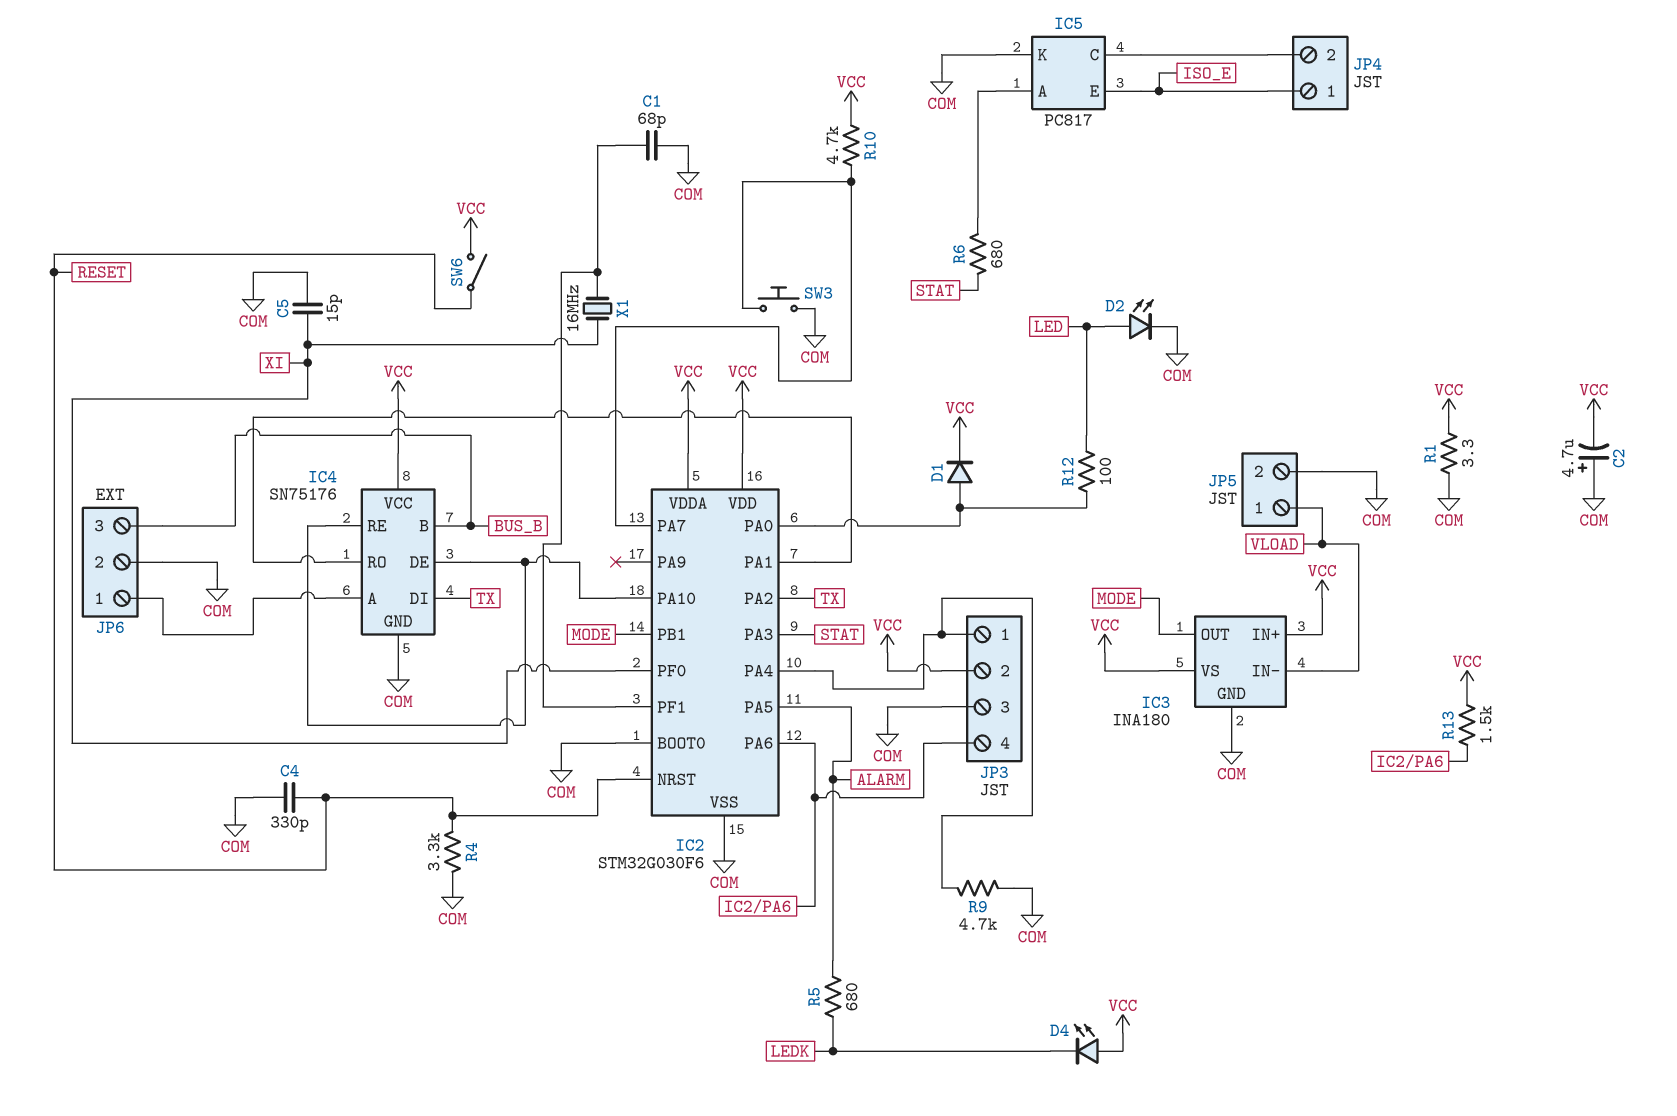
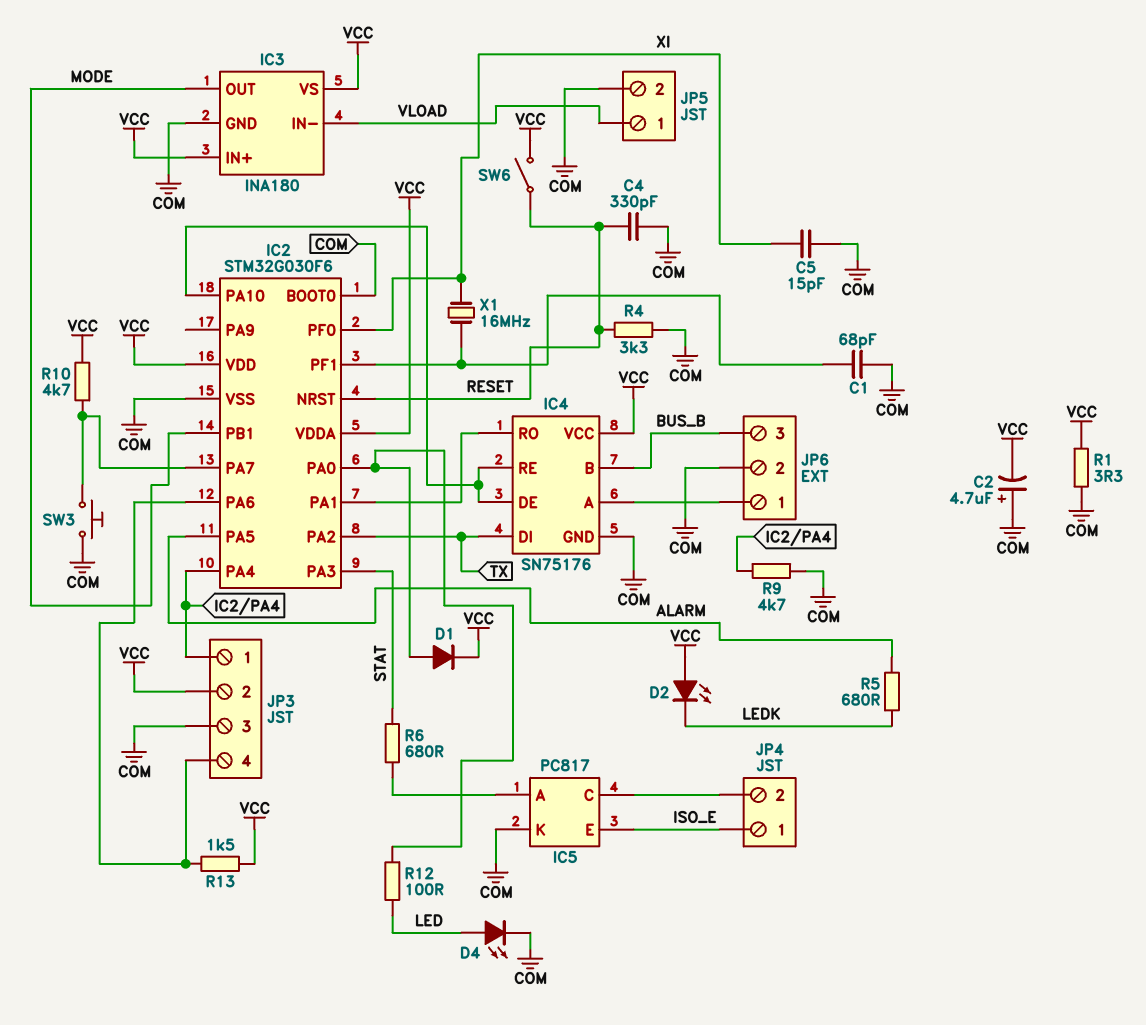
D2: LED (A LED, K COM) -> LED (A VCC, K LEDK)
D4: LED (A VCC, K LEDK) -> LED (A LED, K COM)

